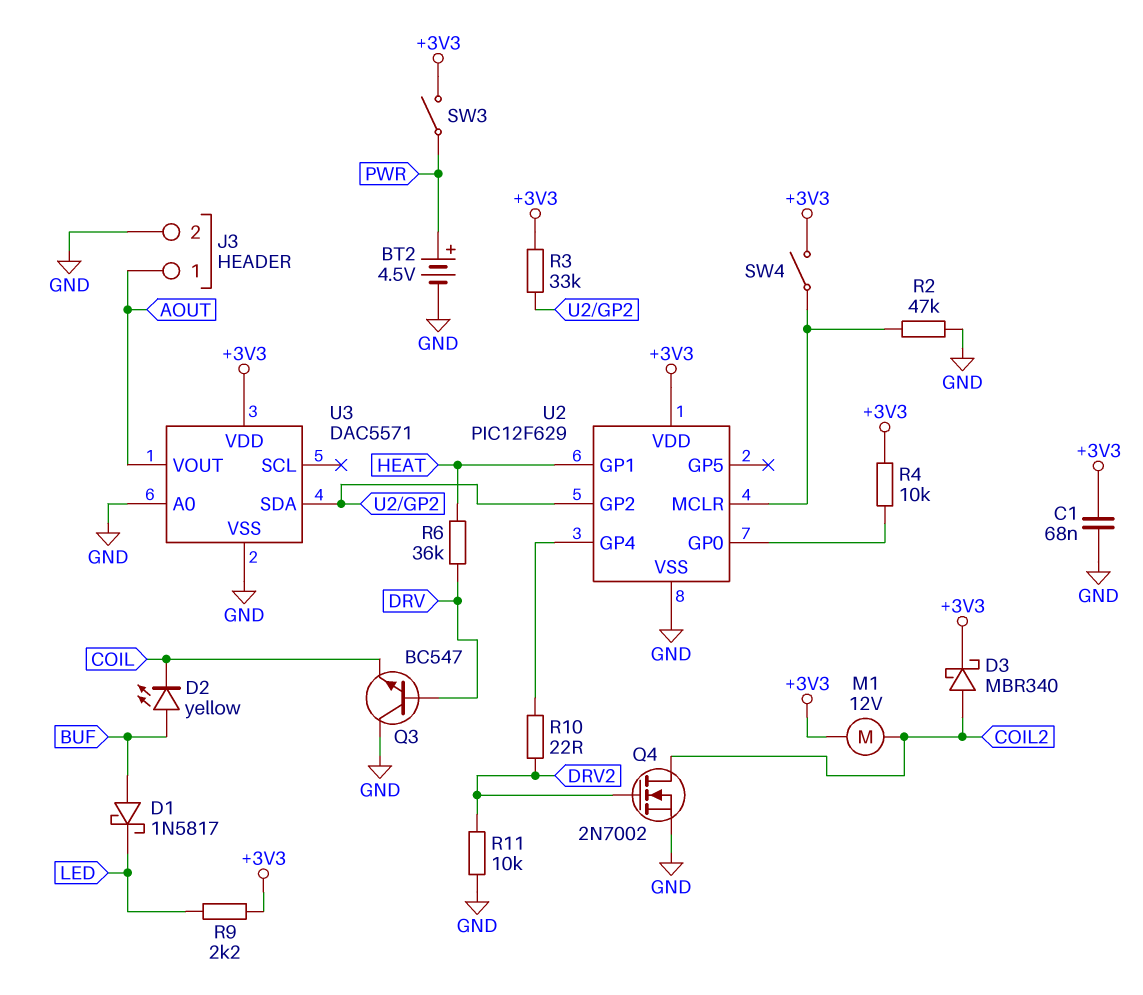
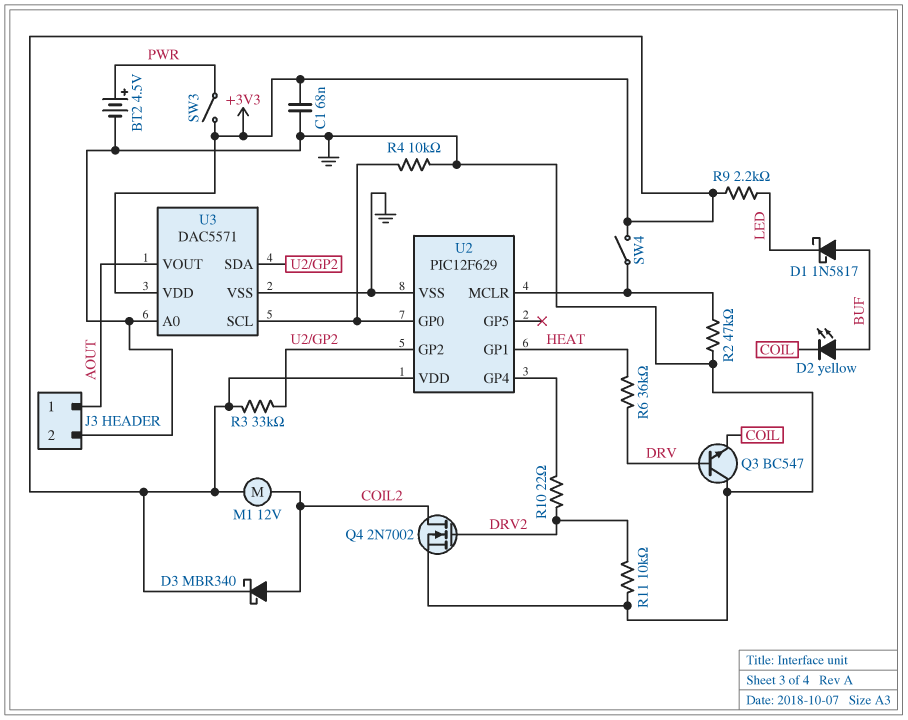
R4: 10k (+3V3, U2/GP0) -> 10k (GND, U2/GP0)
U3 pin SCL: none -> U2/GP0

